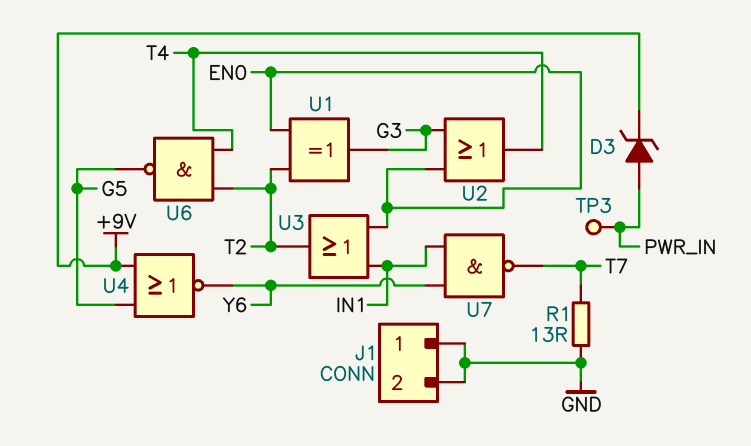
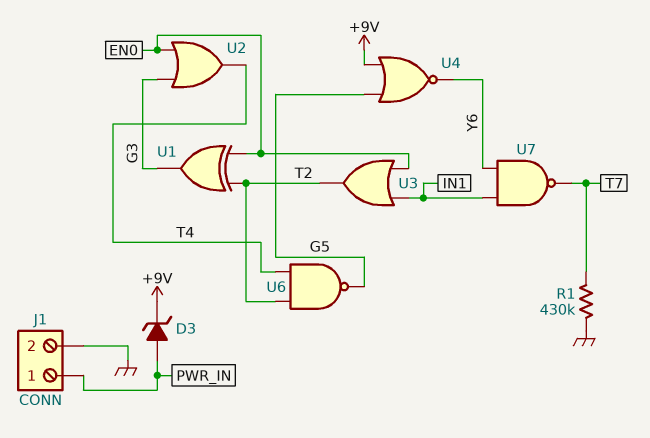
J1 pin 1: GND -> PWR_IN
R1: 13 (GND, T7) -> 430k (GND, T7)
TP3: test point (PWR_IN) -> none

